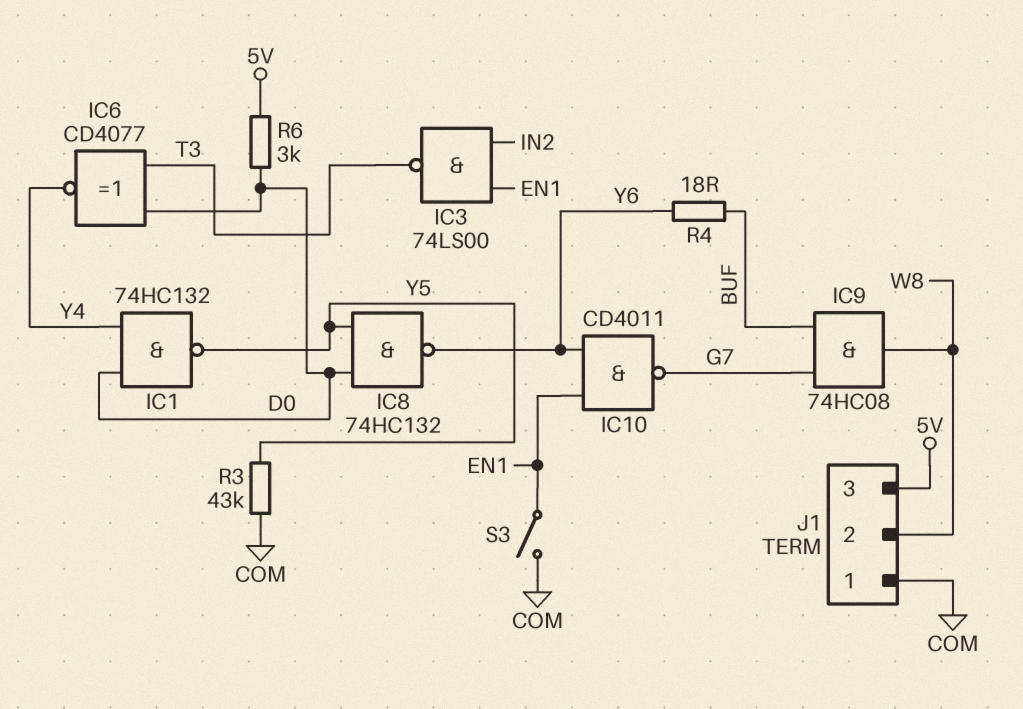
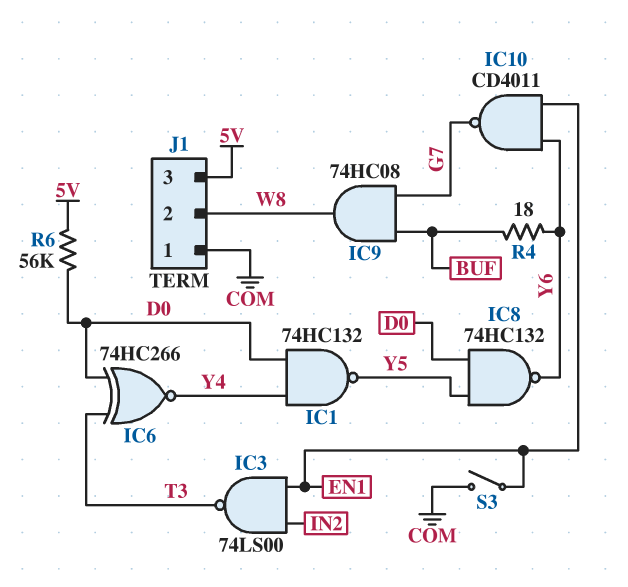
IC6: XNOR CD4077 (in D0, in T3, out Y4) -> XNOR 74HC266 (in D0, in T3, out Y4)
R3: 43k (COM, Y5) -> none
R6: 3k (5V, D0) -> 56k (5V, D0)

